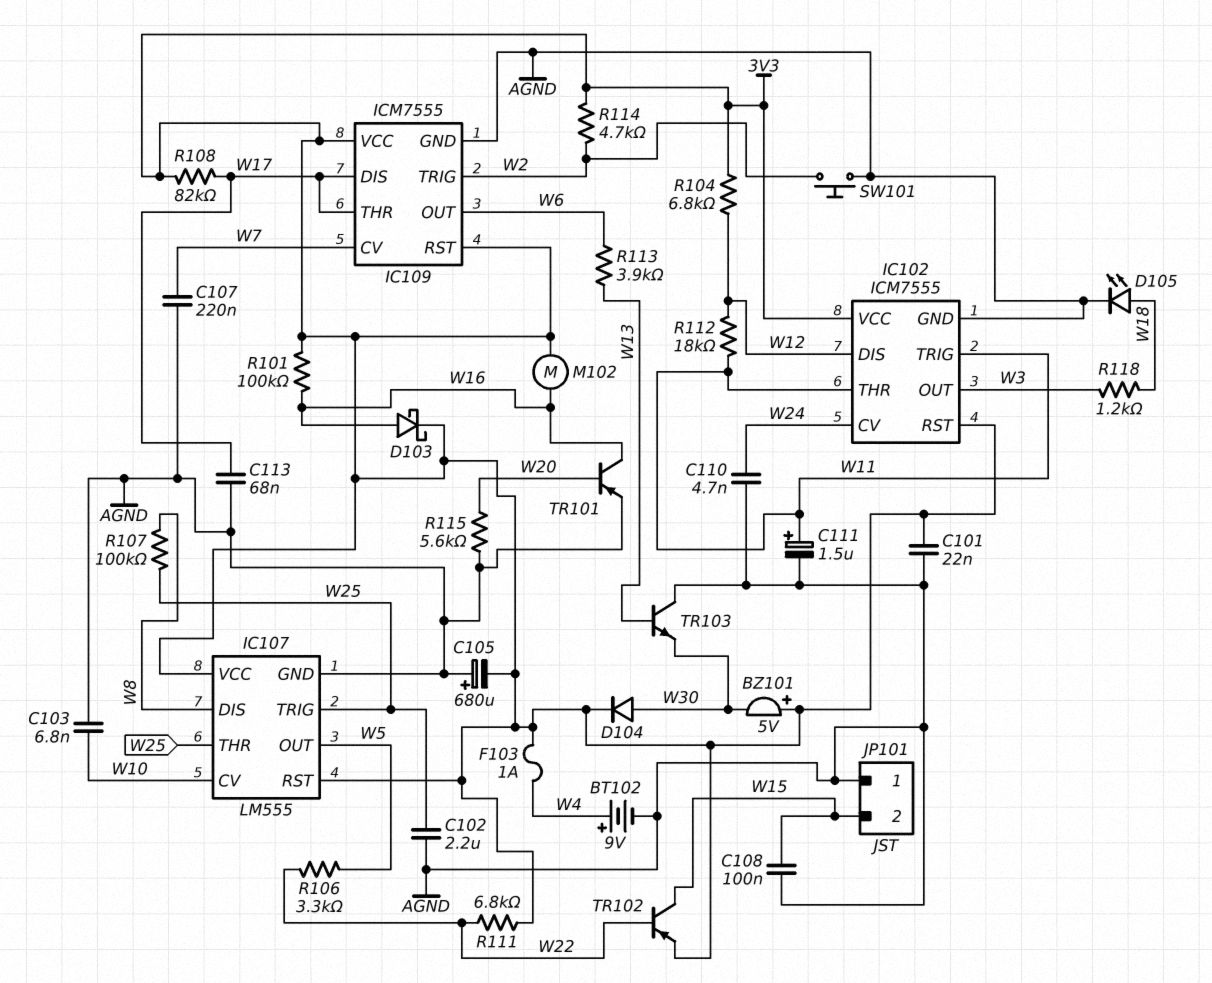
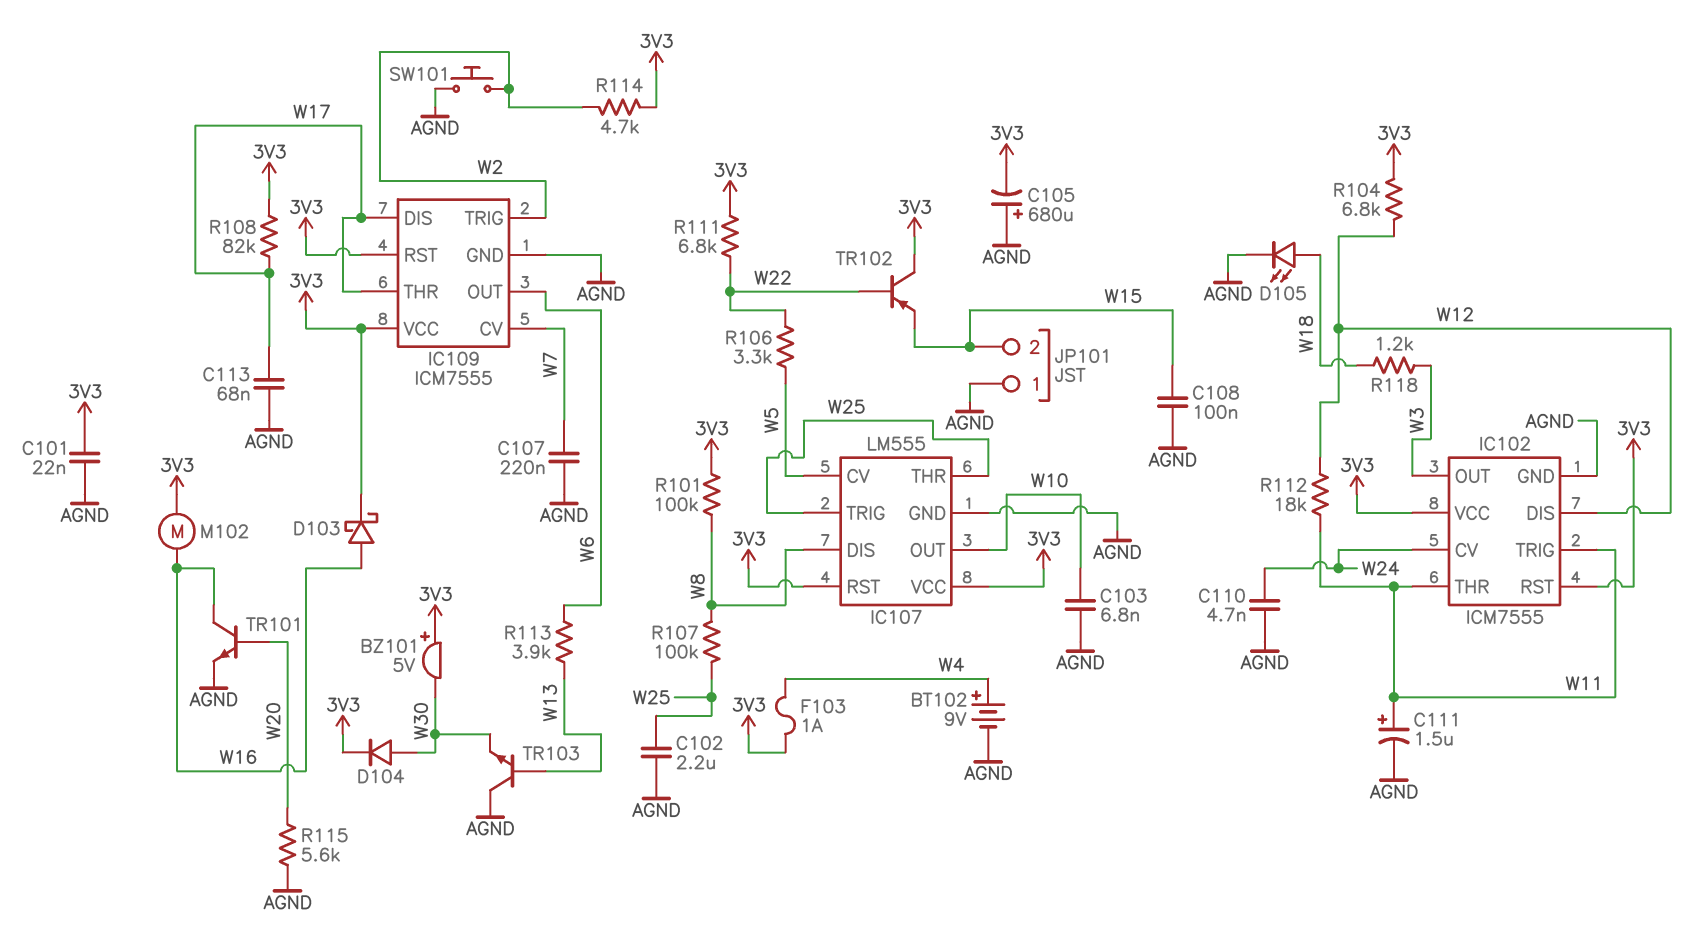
IC107 pin CV: W10 -> W5
IC107 pin OUT: W5 -> W10
R101: 100k (3V3, W16) -> 100k (3V3, W8)
TR101: PNP (B W20, C W16, E AGND) -> NPN (B W20, C W16, E AGND)
TR102: PNP (B W22, C W15, E 3V3) -> PNP (B W22, C 3V3, E W15)

